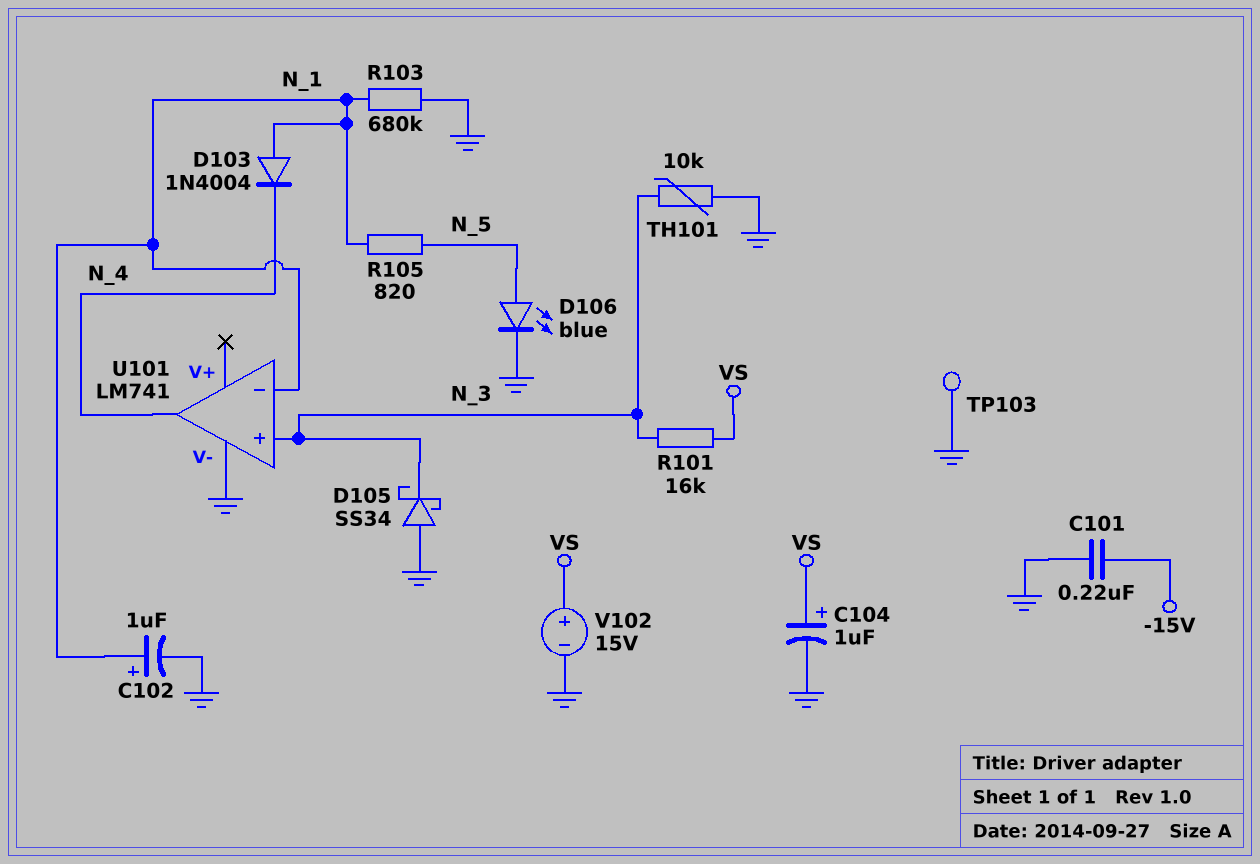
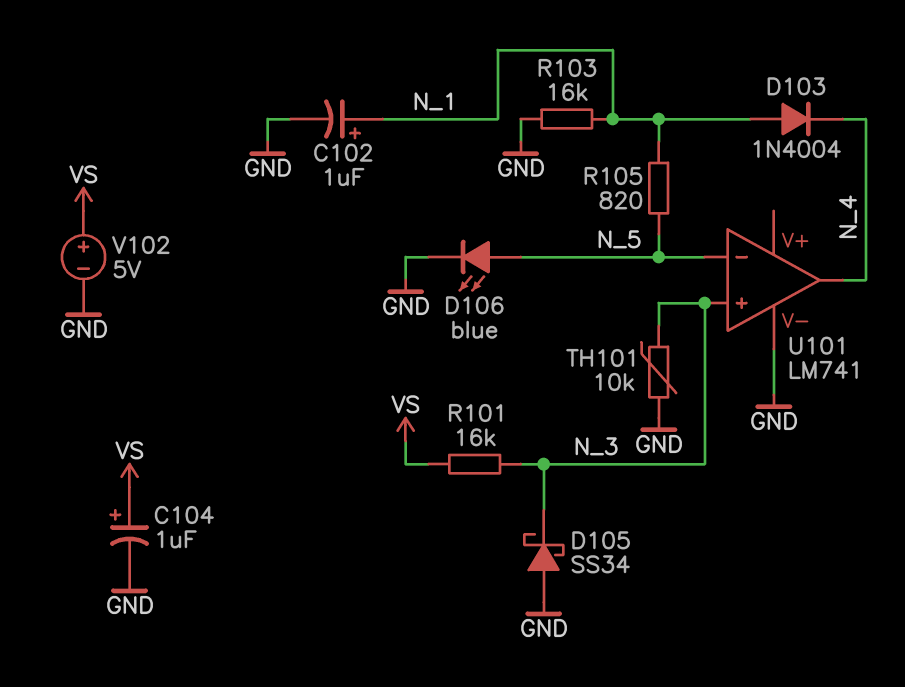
C101: 220nF (-15V, GND) -> none
R103: 680k (GND, N_1) -> 16k (GND, N_1)
TP103: test point (GND) -> none
U101 pin in-: N_1 -> N_5
V102: 15V (plus VS, minus GND) -> 5V (plus VS, minus GND)

